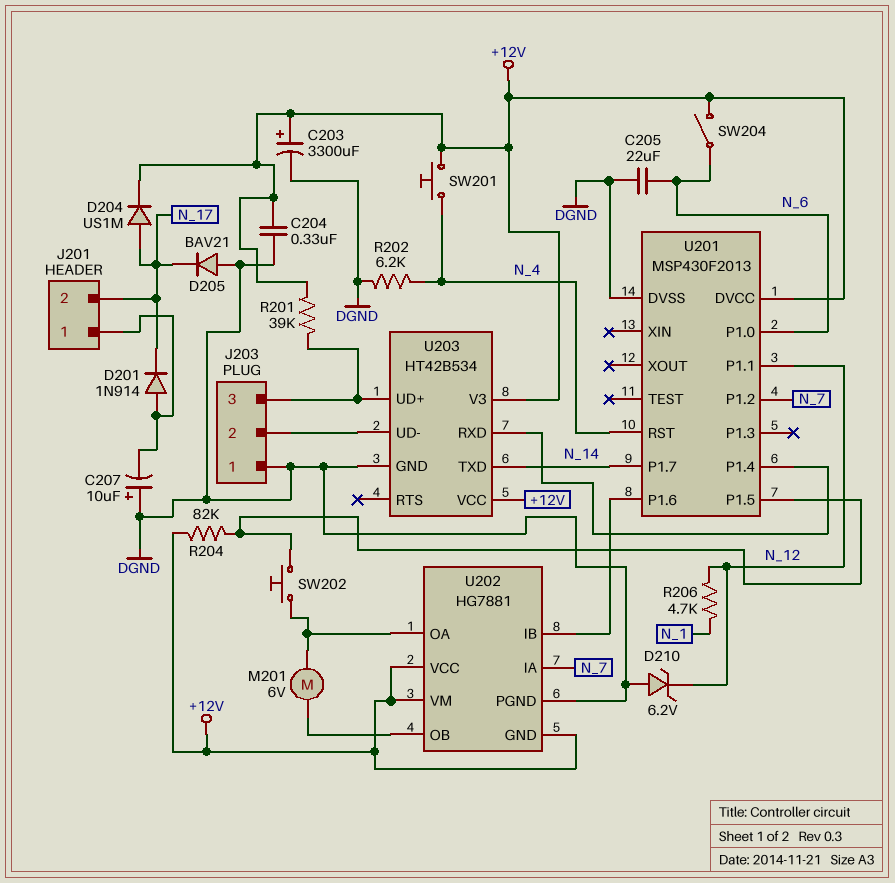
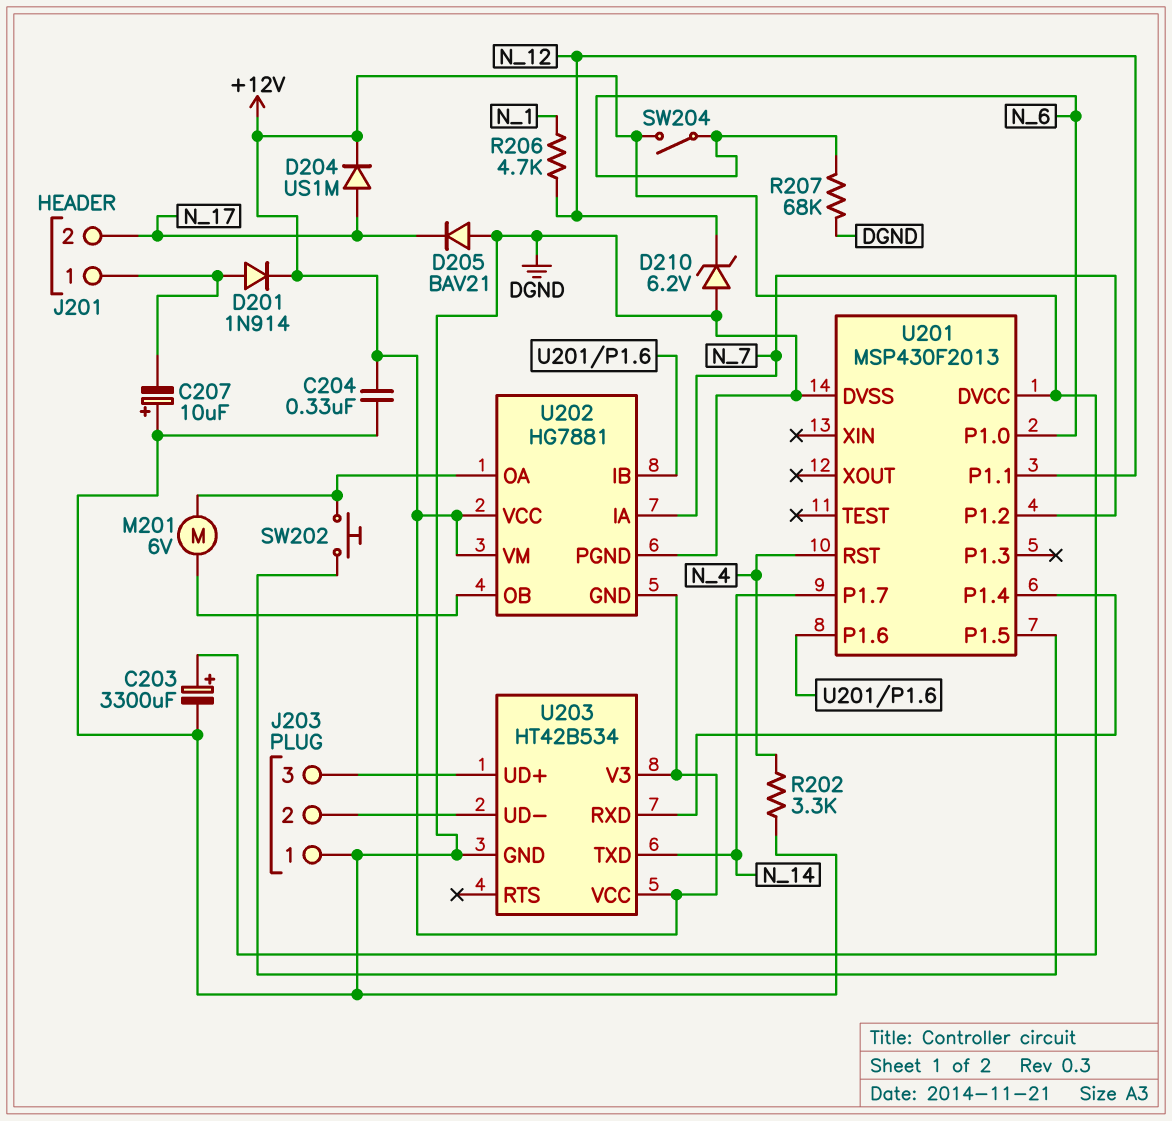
C205: 22uF (DGND, N_6) -> none
D201: diode 1N914 (A J201/1, K N_17) -> diode 1N914 (A J201/1, K +12V)
R201: 39k (+12V, J203/3) -> none
R202: 6.2k (DGND, N_4) -> 3.3k (DGND, N_4)
R204: 82k (+12V, U201/P1.5) -> none
R207: none -> 68k (DGND, N_6)
SW201: button (+12V, N_4) -> none

